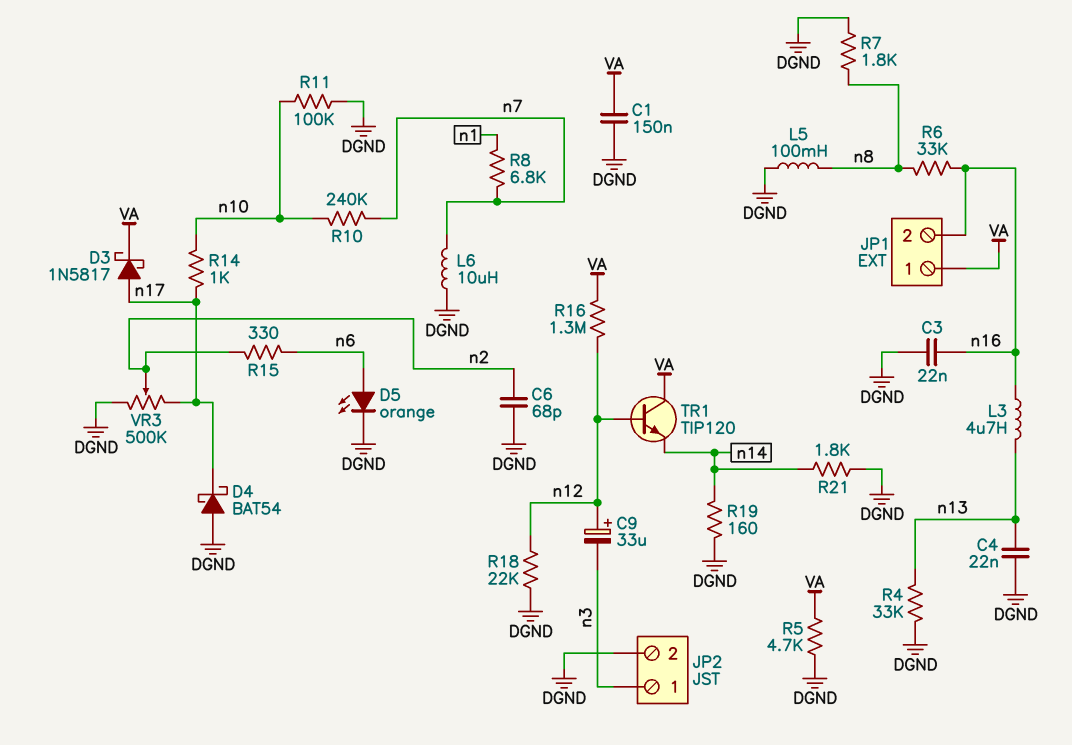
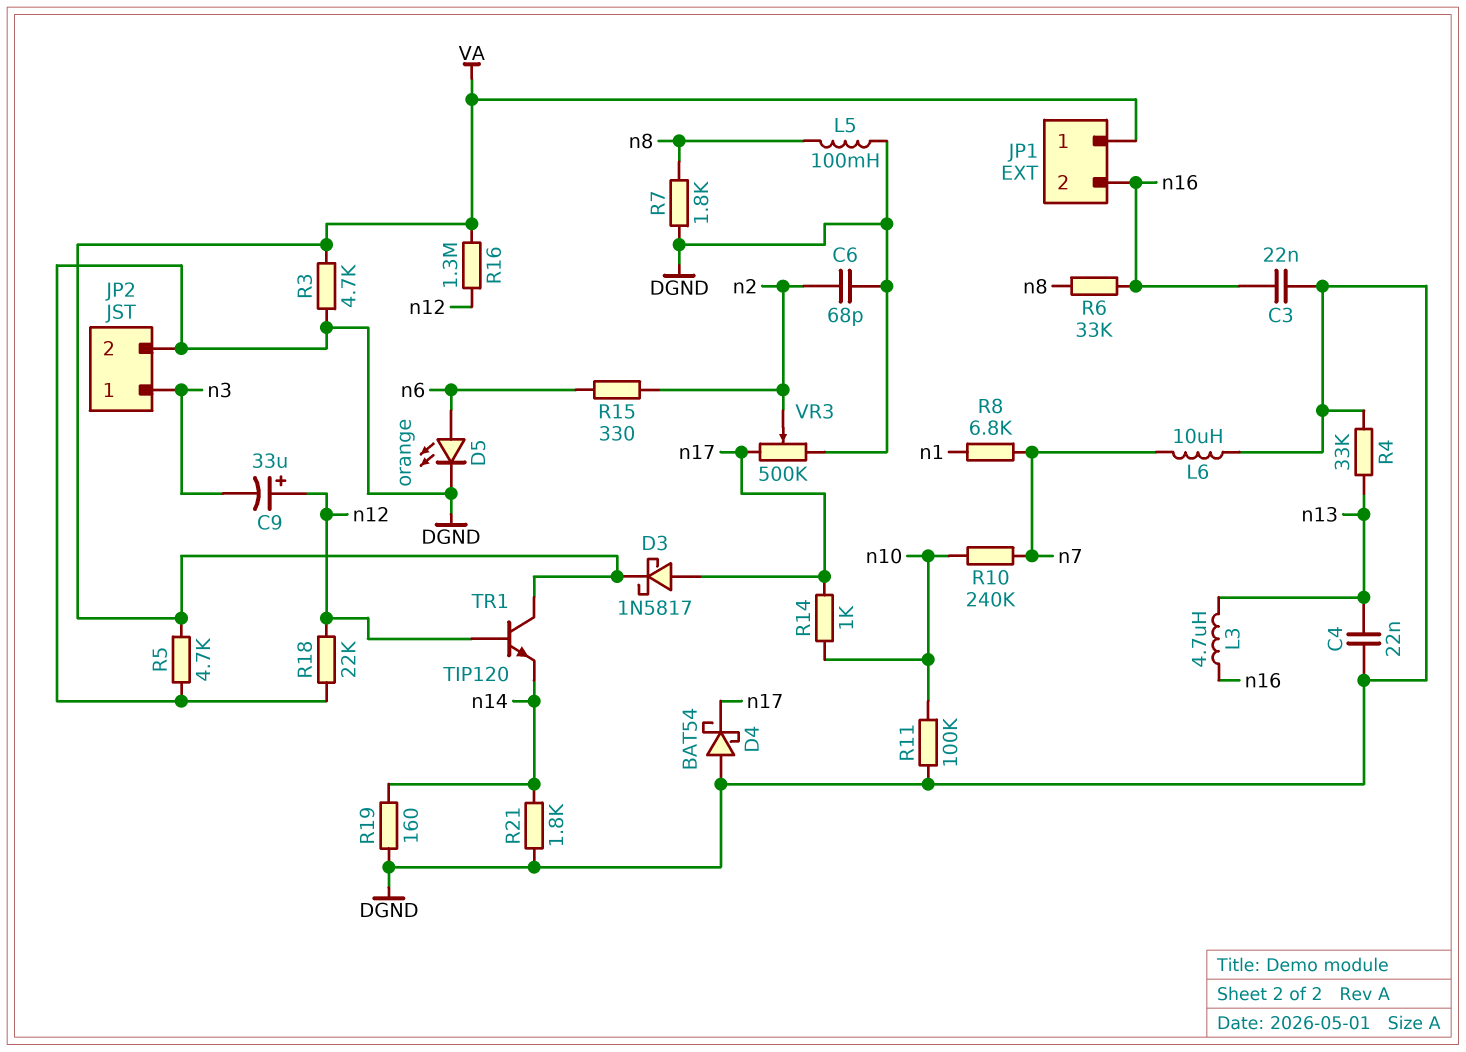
C1: 150nF (DGND, VA) -> none
R3: none -> 4.7k (DGND, VA)

